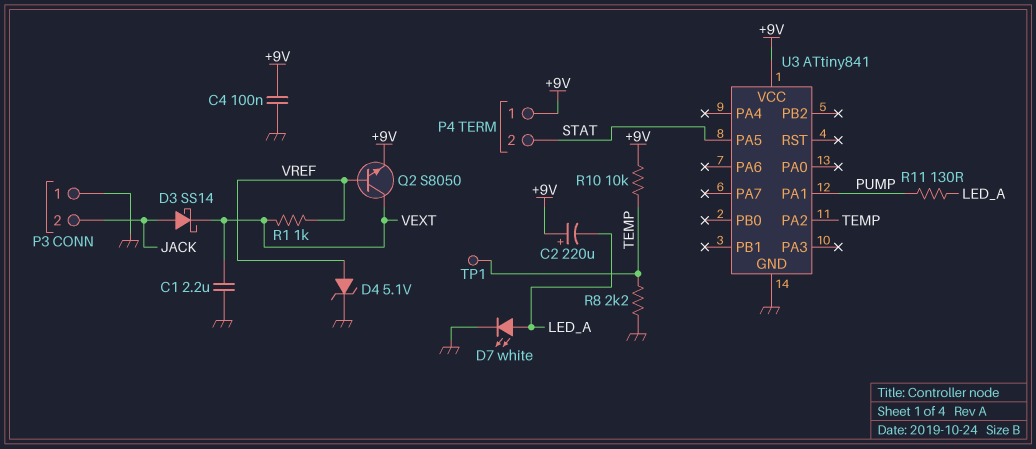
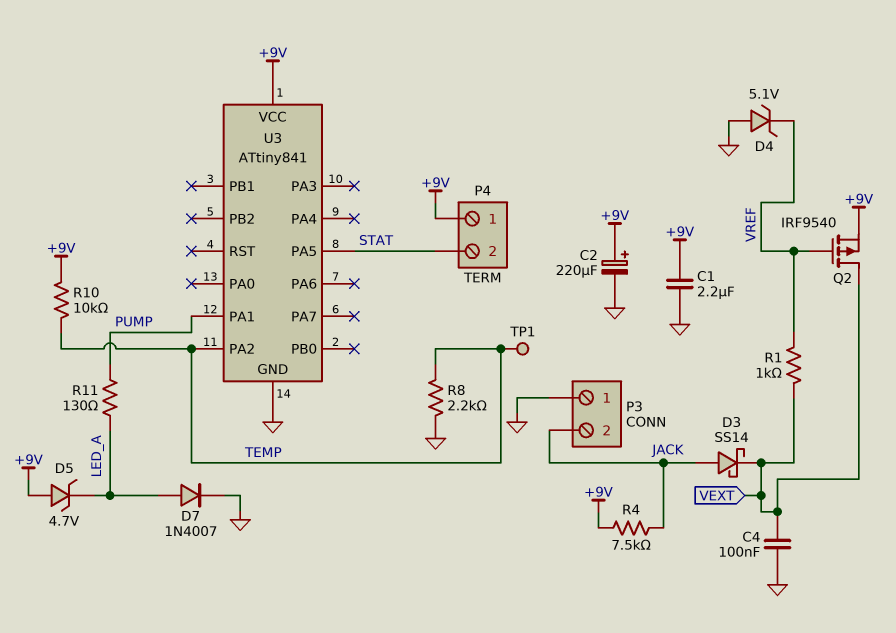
C1: 2.2uF (GND, VEXT) -> 2.2uF (+9V, GND)
C2: 220uF (plus +9V, minus LED_A) -> 220uF (plus +9V, minus GND)
C4: 100nF (+9V, GND) -> 100nF (GND, VEXT)
D4: zener 5.1V (A VREF, K GND) -> zener 5.1V (A GND, K VREF)
D5: none -> zener 4.7V (A +9V, K LED_A)
D7: LED white (A LED_A, K GND) -> diode 1N4007 (A LED_A, K GND)
Q2: NPN S8050 (B VREF, C VEXT, E +9V) -> PMOS IRF9540 (G VREF, D VEXT, S +9V)
R4: none -> 7.5k (+9V, JACK)

